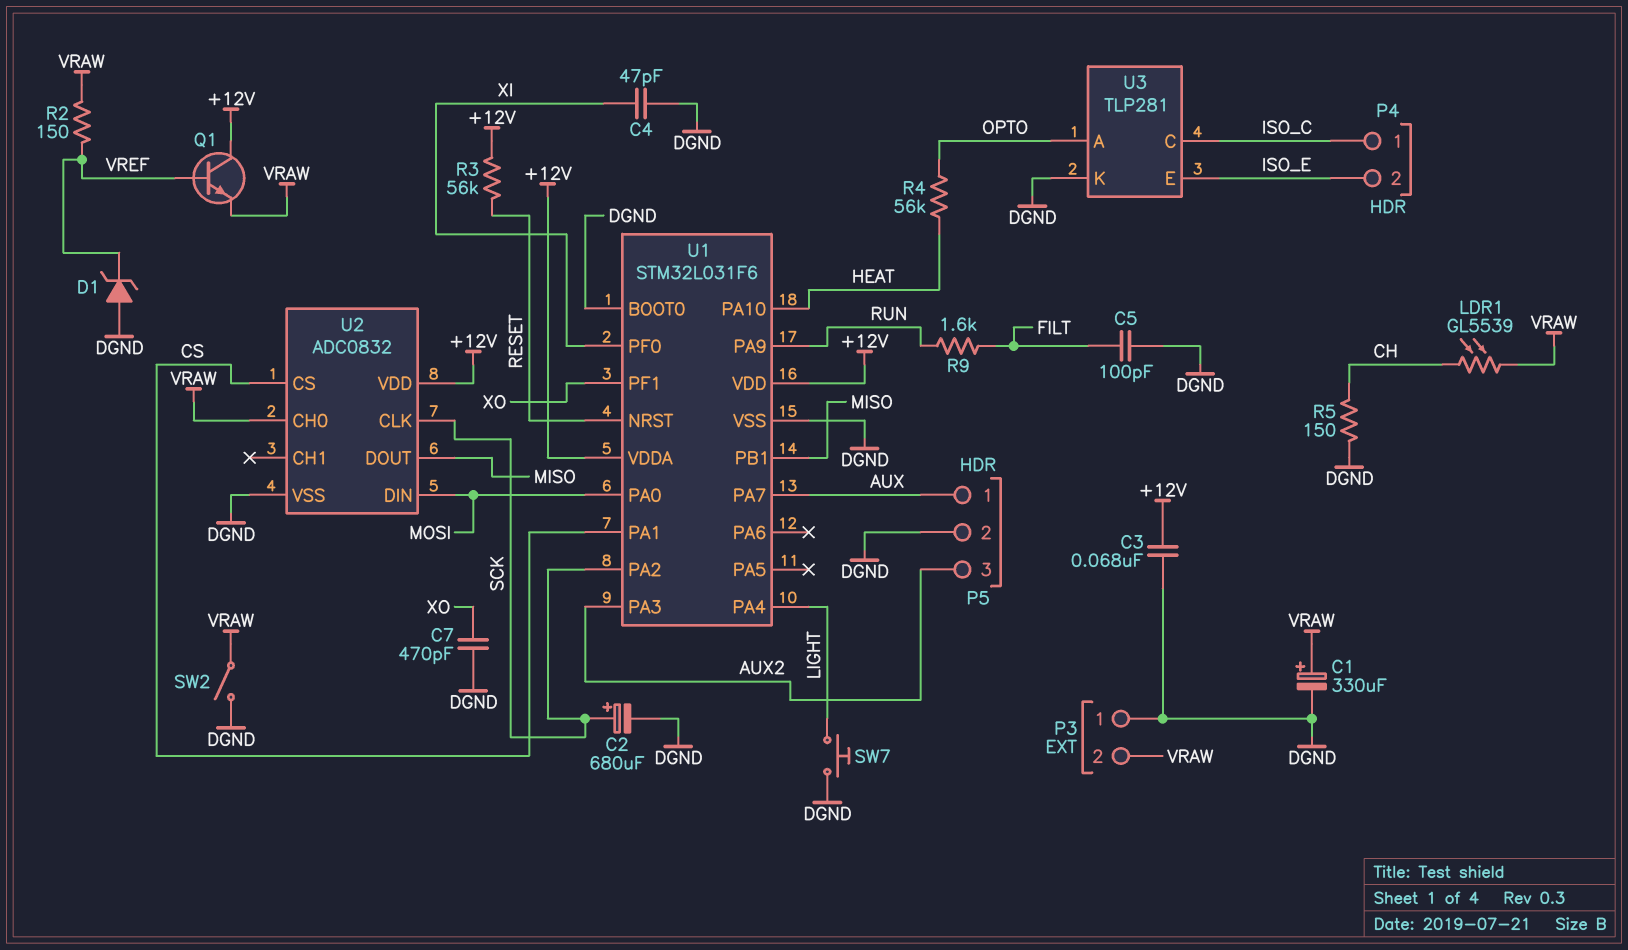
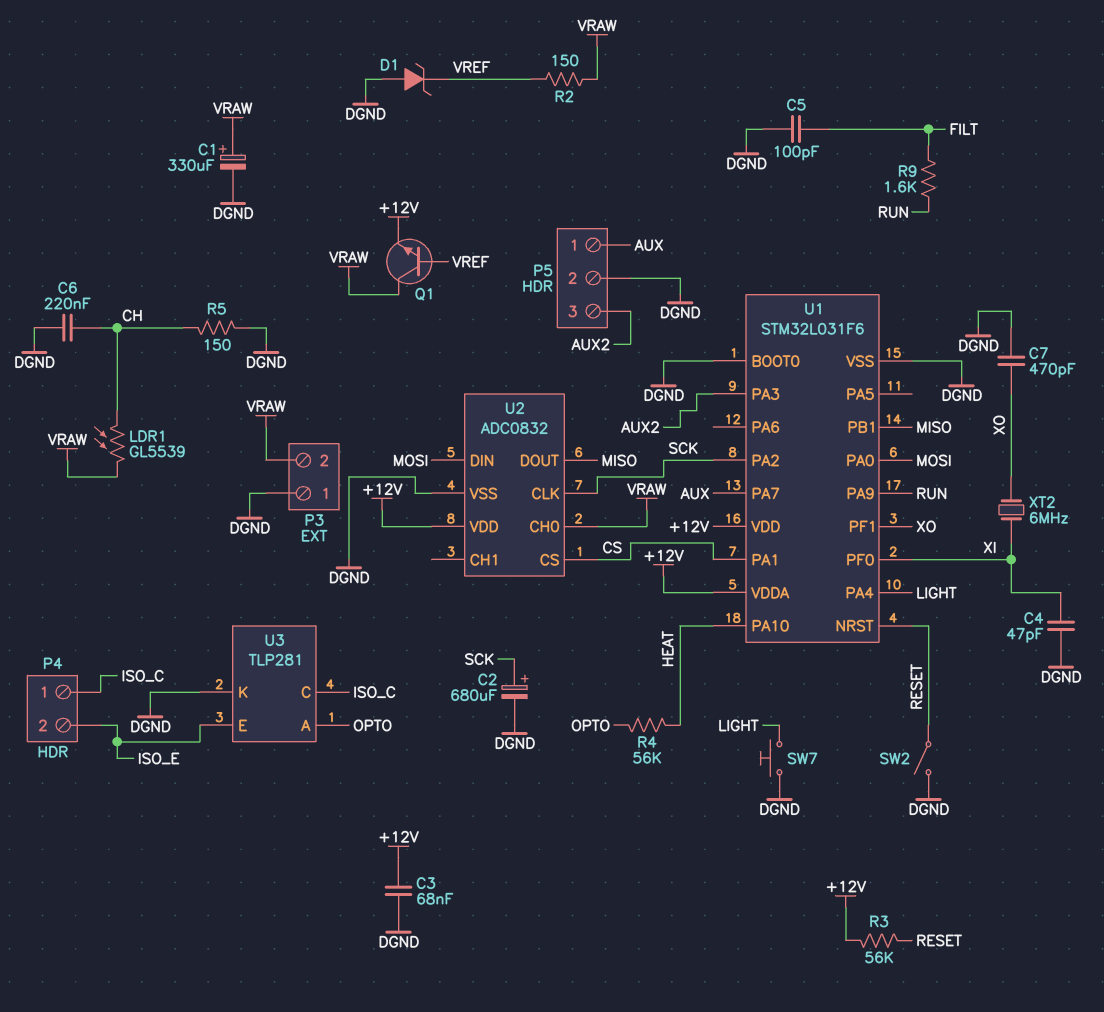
C6: none -> 220nF (CH, DGND)
Q1: NPN (B VREF, C +12V, E VRAW) -> NPN (B VREF, C VRAW, E +12V)
SW2: switch (DGND, VRAW) -> switch (DGND, RESET)
XT2: none -> 6MHz (XI, XO)

